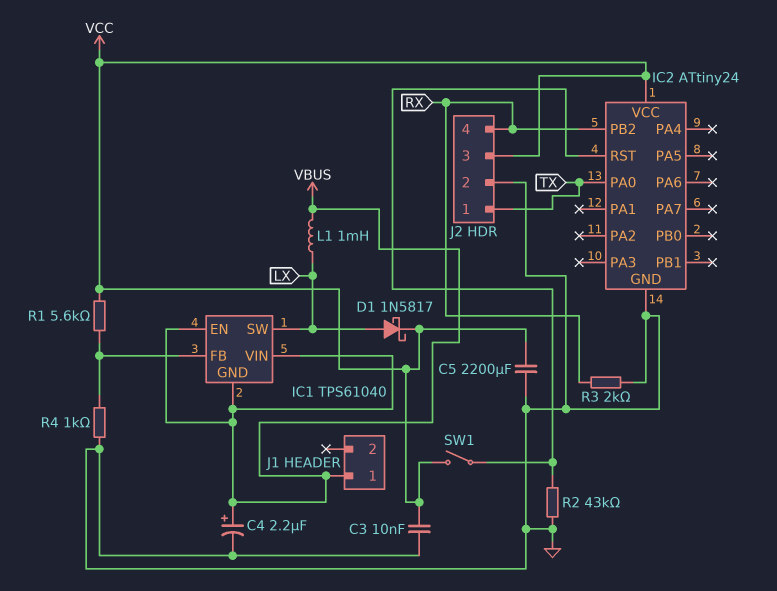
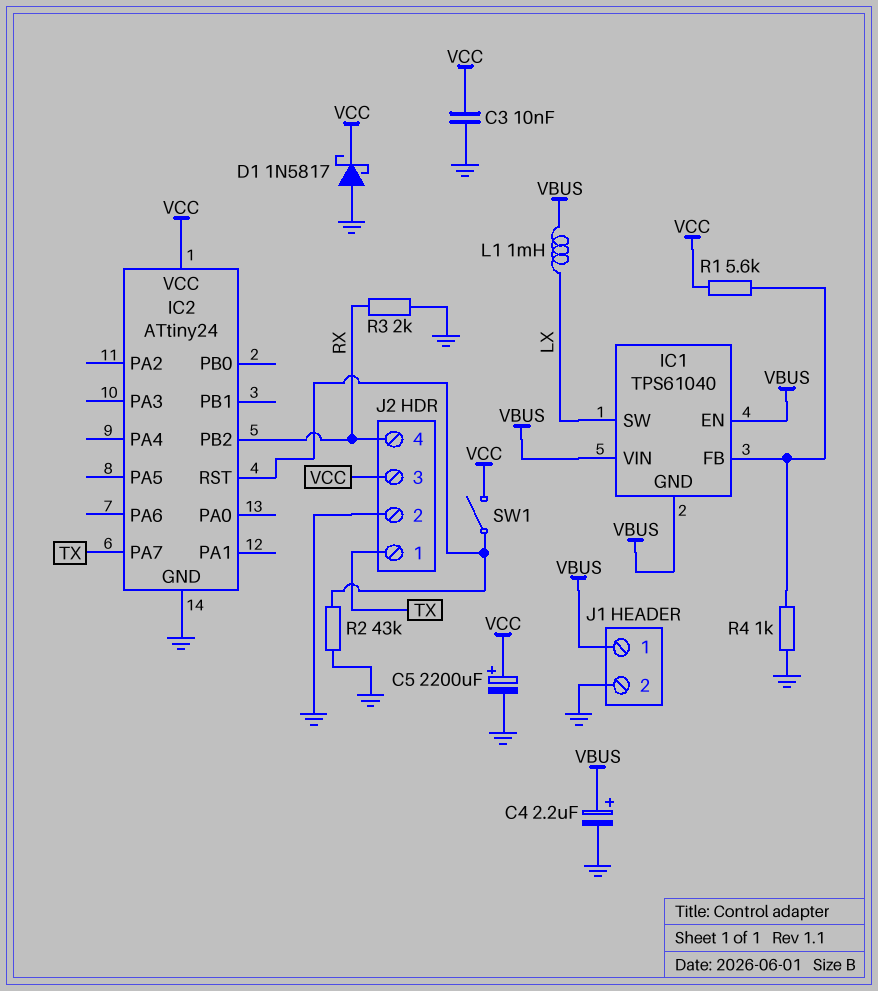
C5: 2200uF (GND, VCC) -> 2200uF (plus VCC, minus GND)
D1: schottky 1N5817 (A LX, K VCC) -> schottky 1N5817 (A GND, K VCC)
IC2 pin PA0: TX -> none
IC2 pin PA7: none -> TX
J1 pin 2: none -> GND

